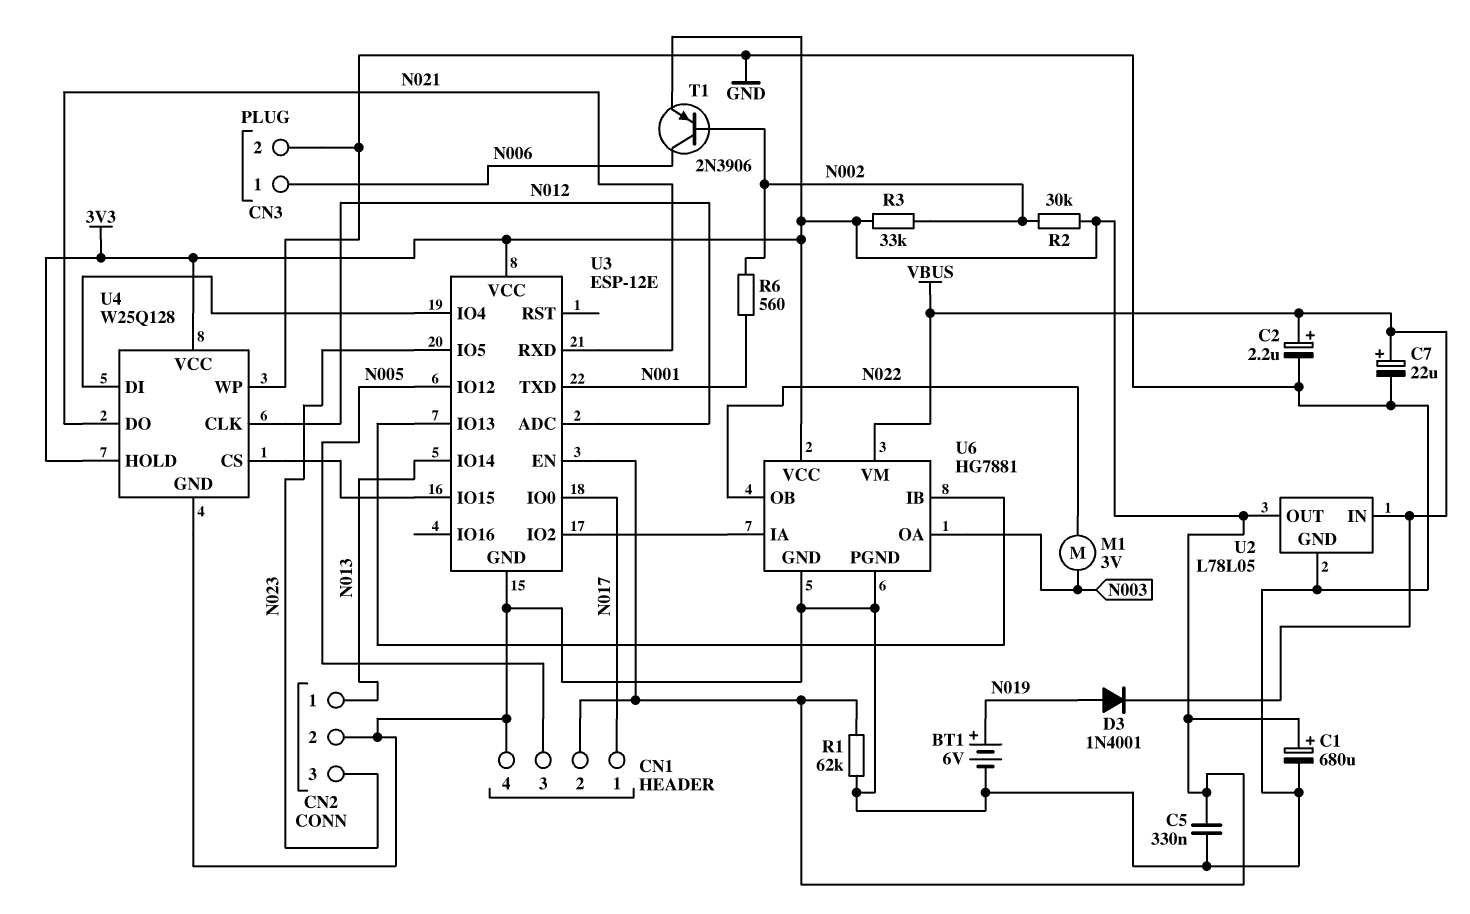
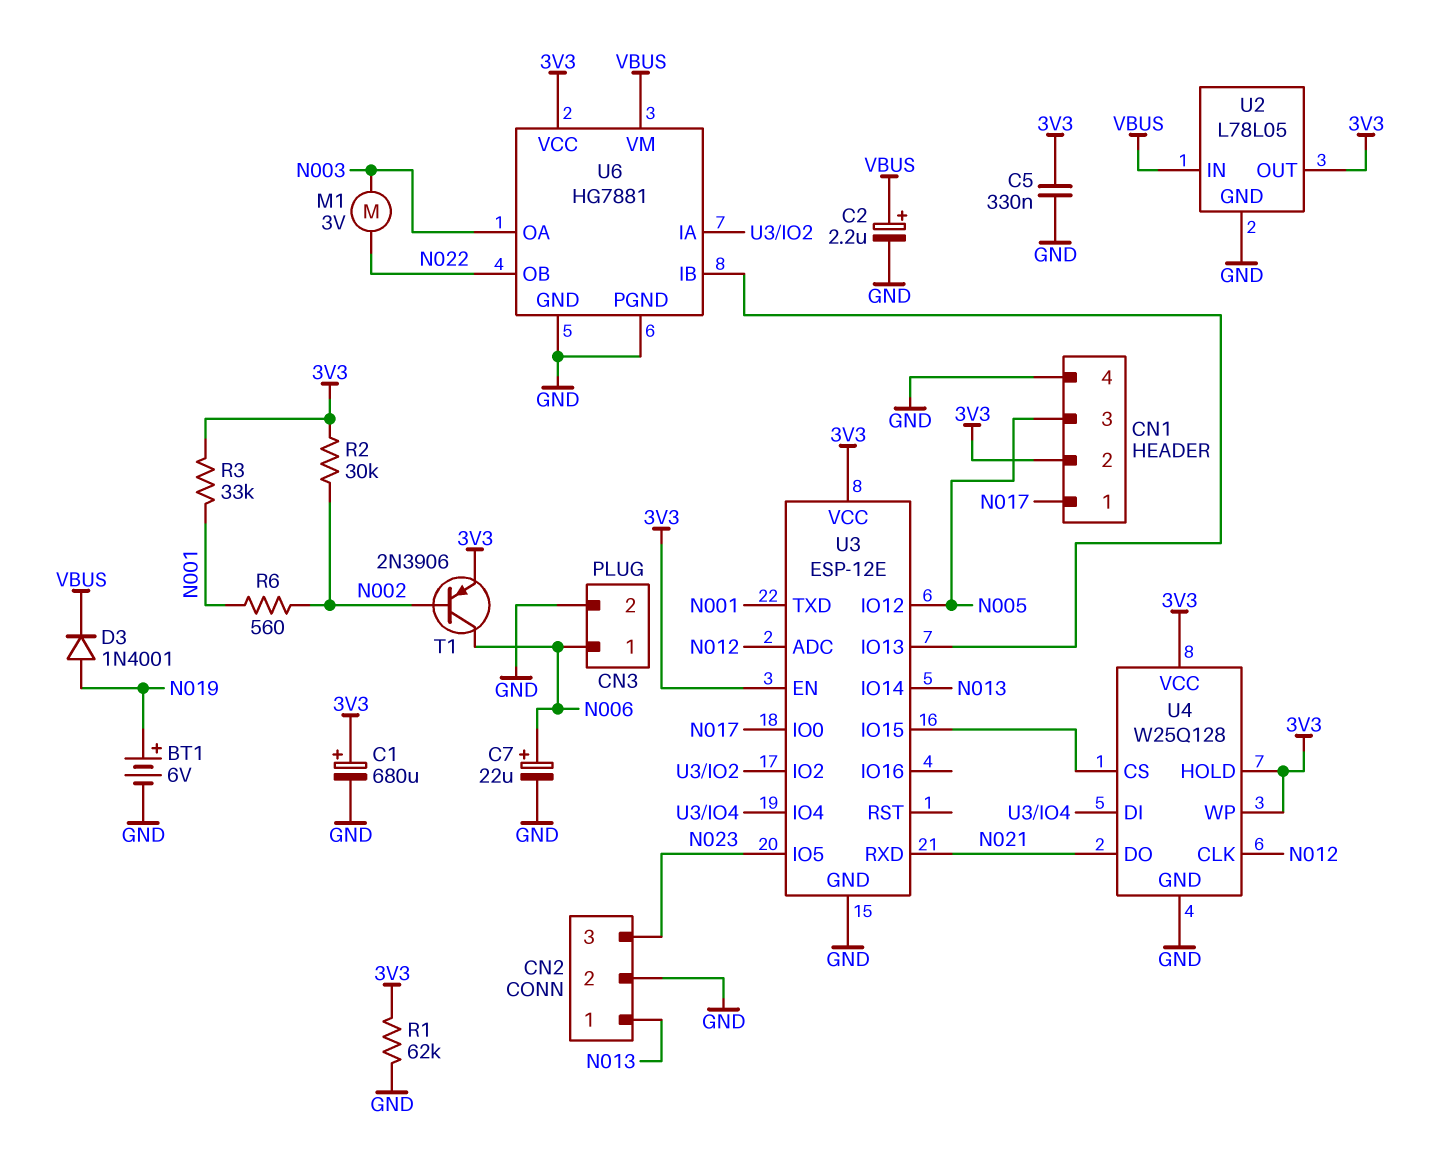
C7: 22uF (plus VBUS, minus GND) -> 22uF (plus N006, minus GND)
R3: 33k (3V3, N002) -> 33k (3V3, N001)
U4 pin WP: GND -> 3V3

